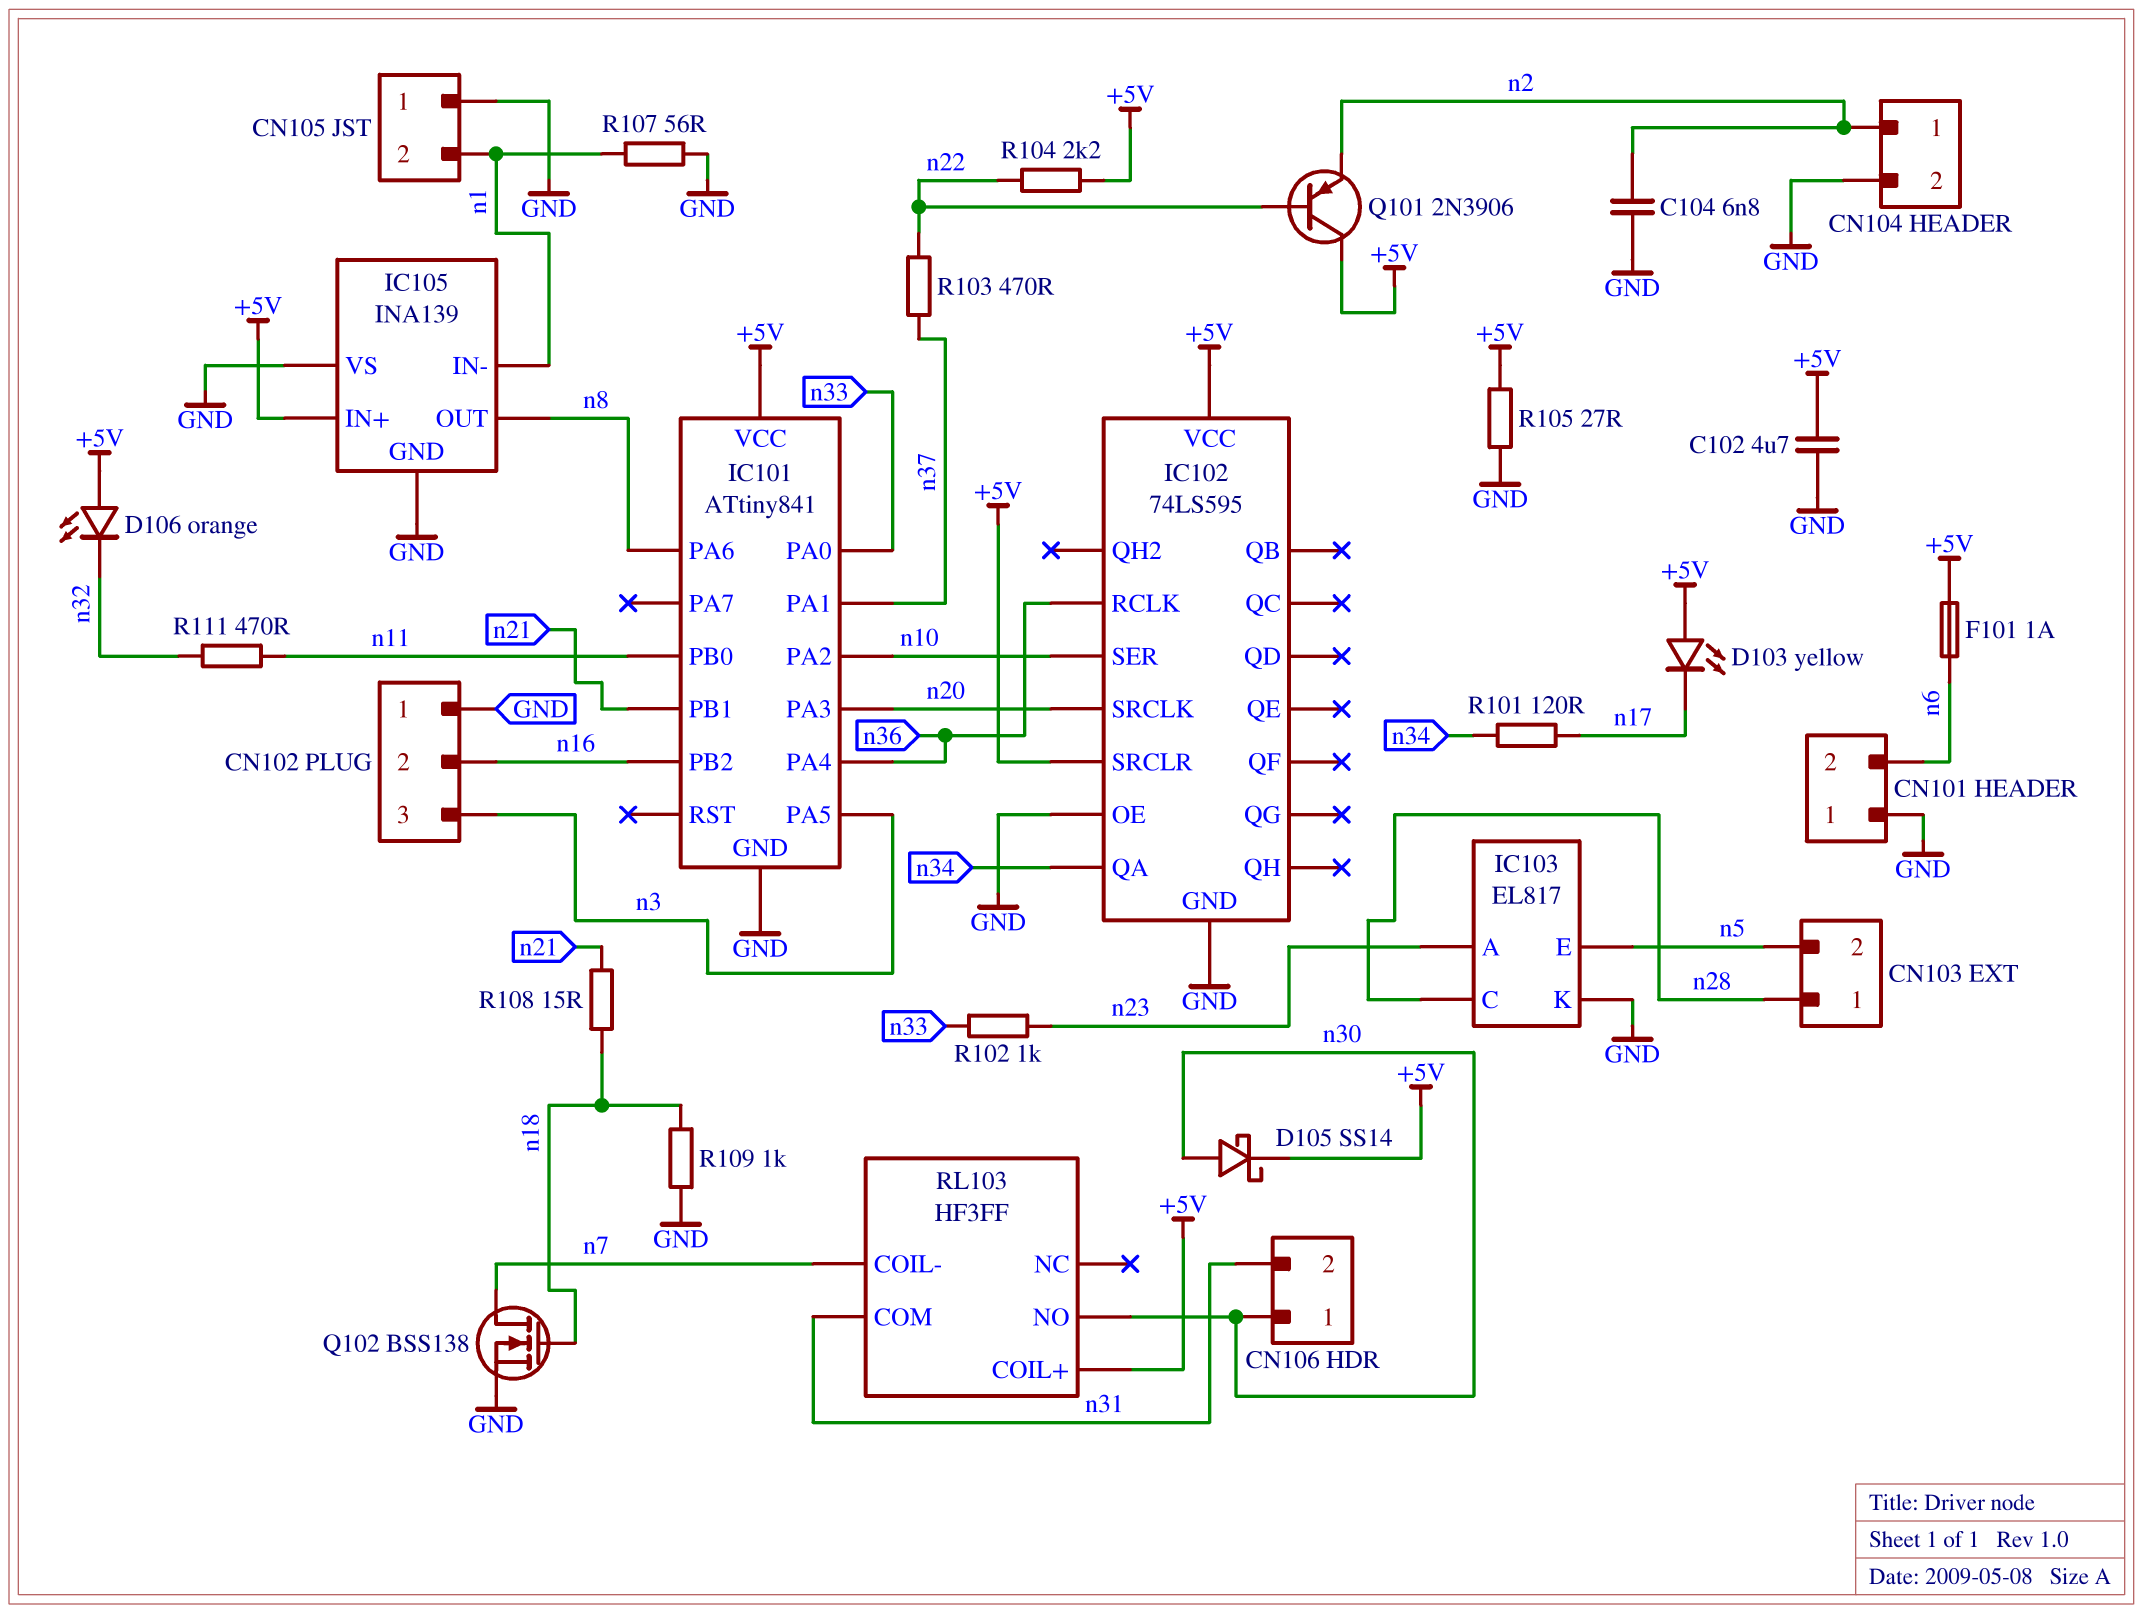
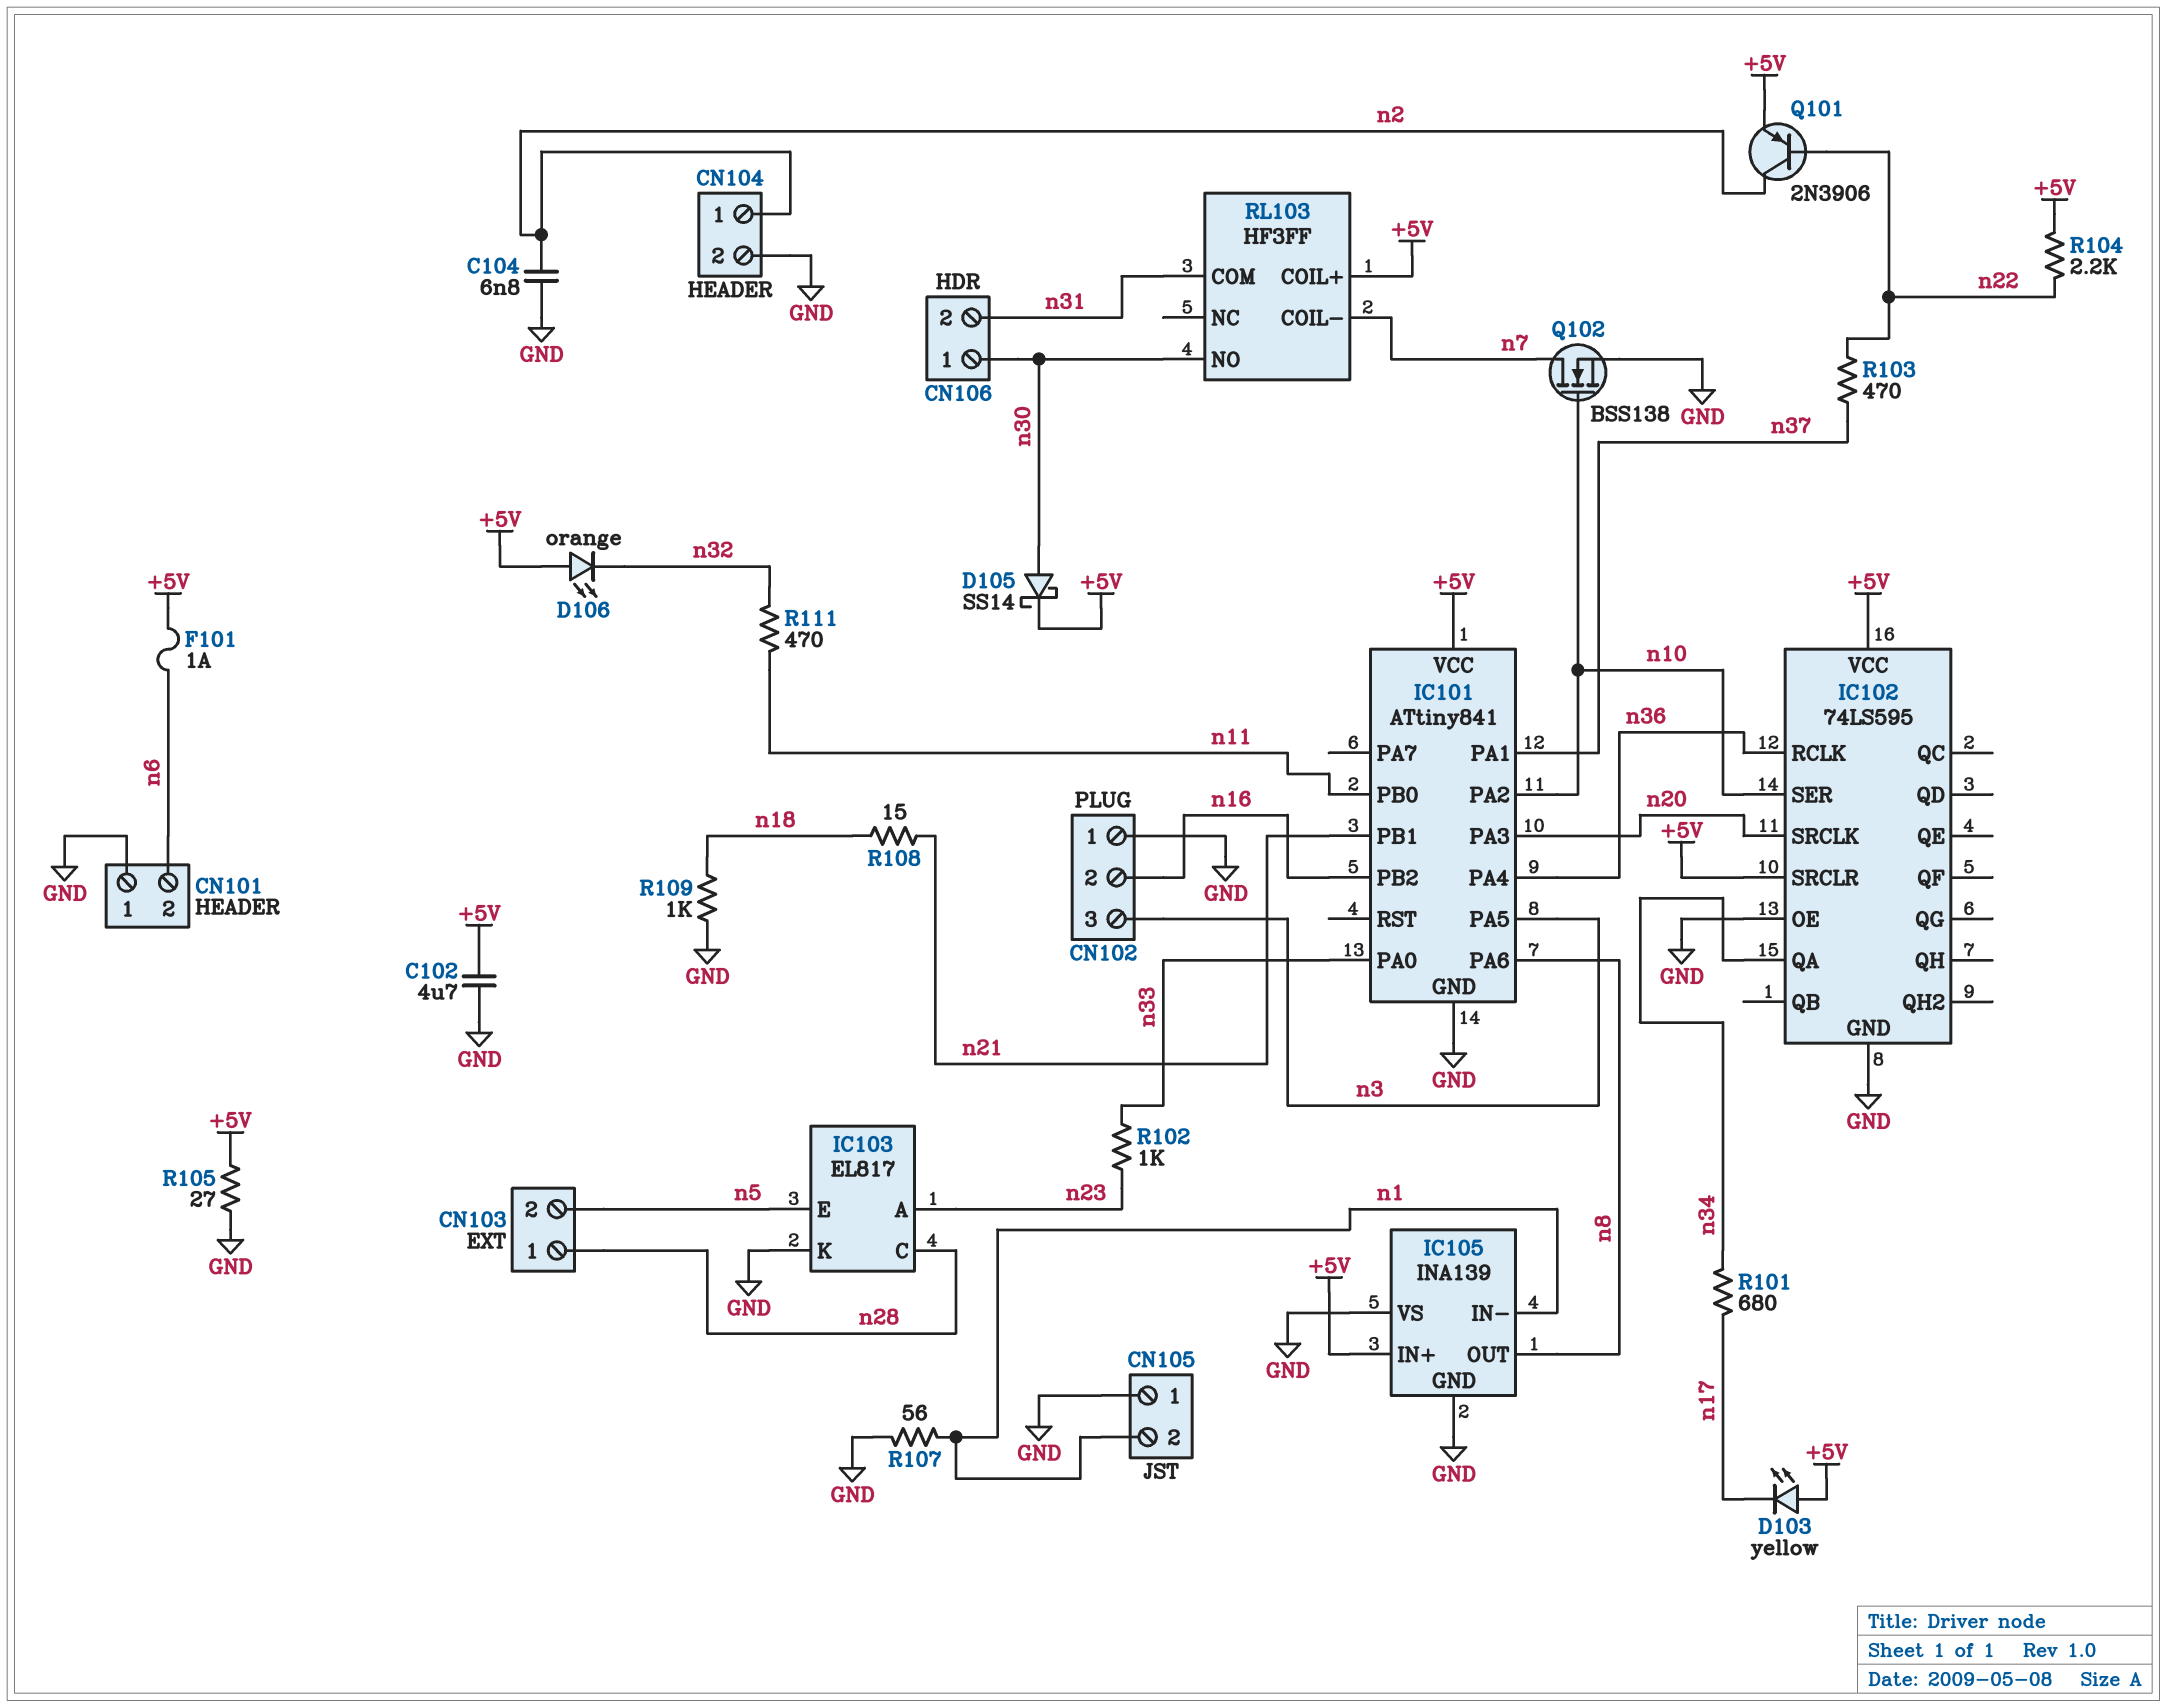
Q101: PNP 2N3906 (B n22, C +5V, E n2) -> PNP 2N3906 (B n22, C n2, E +5V)
Q102: NMOS BSS138 (G n18, D n7, S GND) -> NMOS BSS138 (G n10, D n7, S GND)
R101: 120 (n17, n34) -> 680 (n17, n34)

